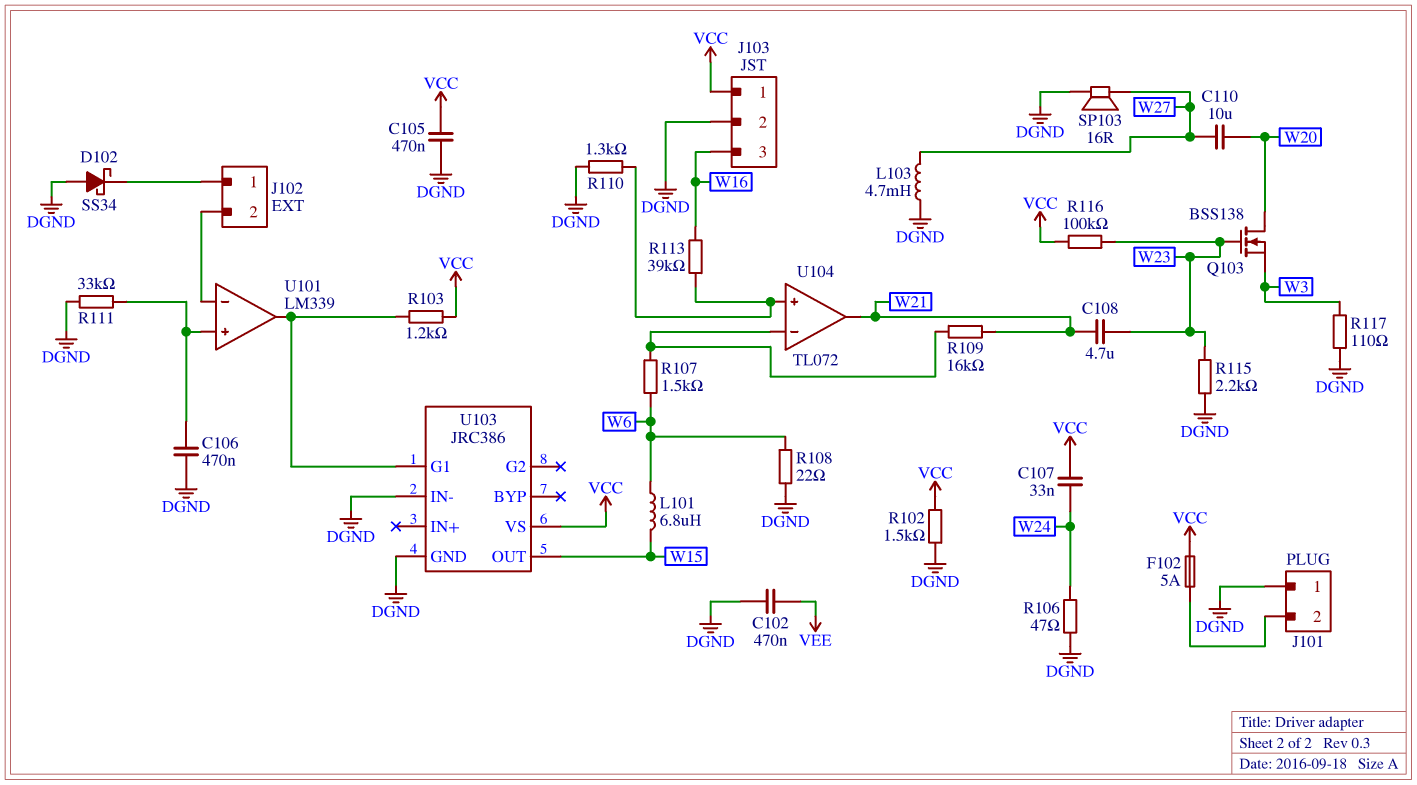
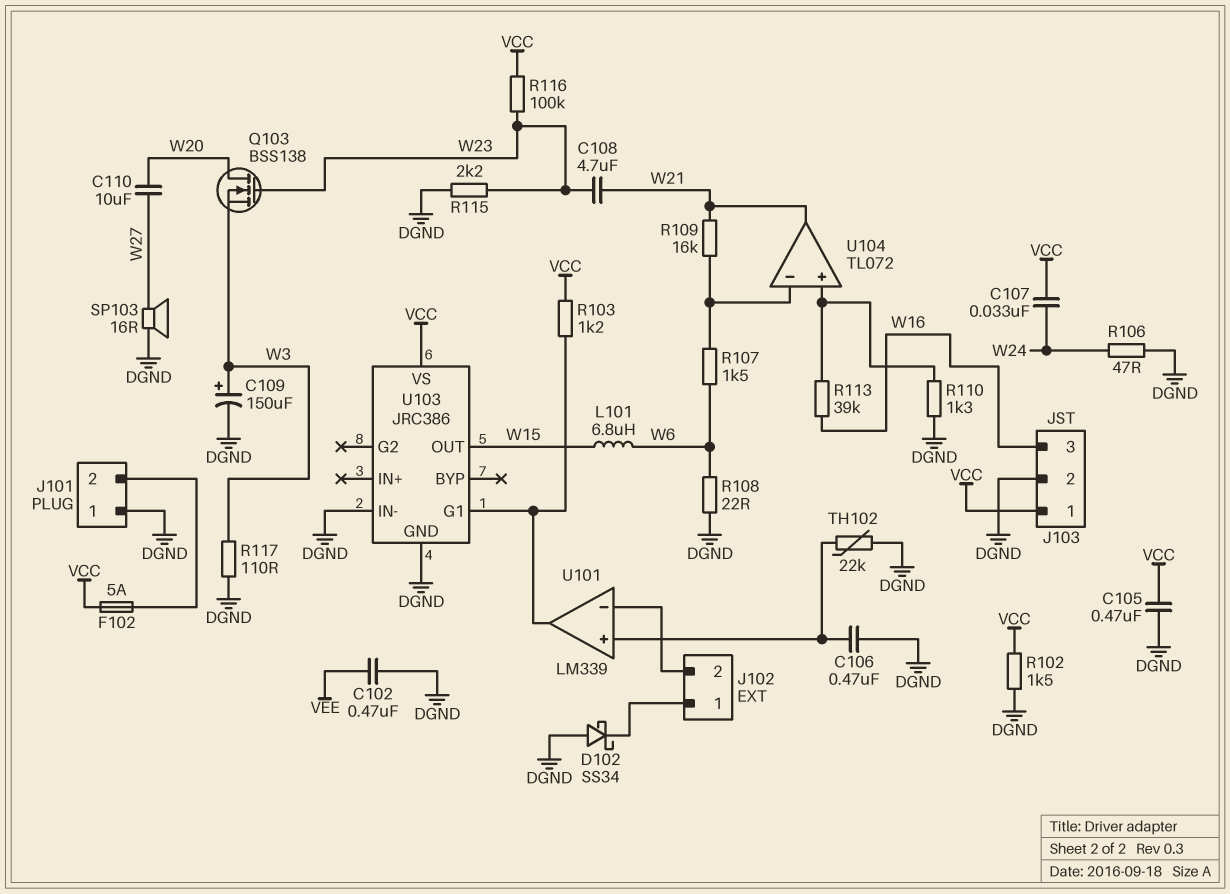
C109: none -> 150uF (plus W3, minus DGND)
L103: 4.7mH (DGND, W27) -> none
R111: 33k (DGND, U101/in+) -> none
TH102: none -> 22k (DGND, U101/in+)

